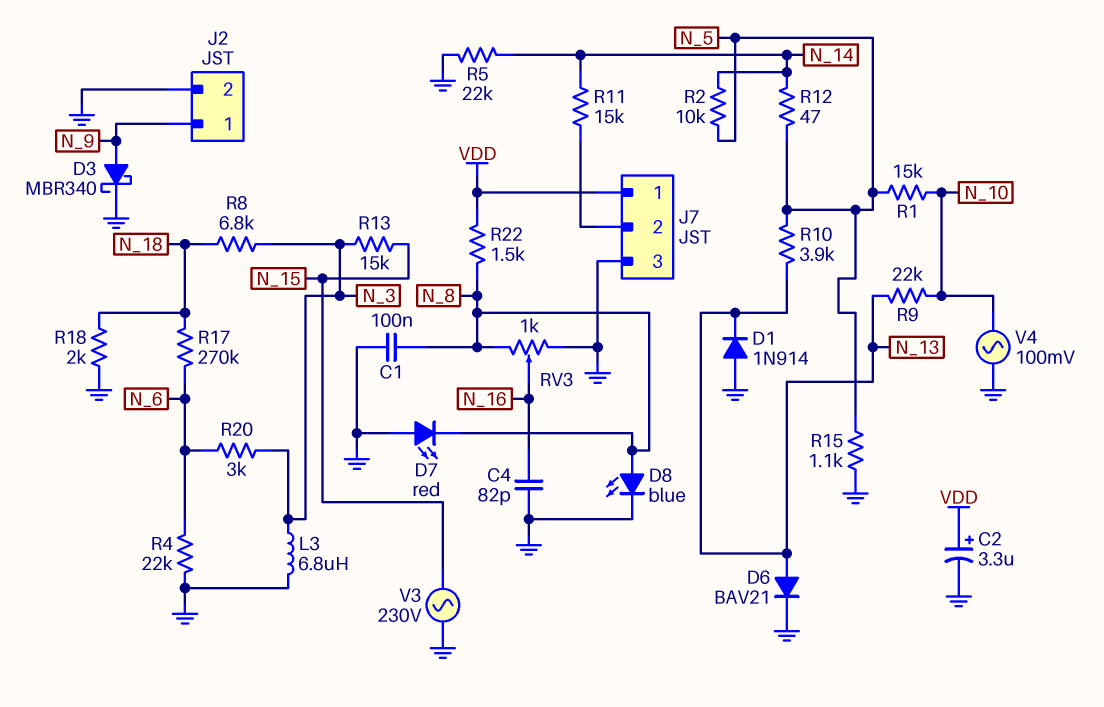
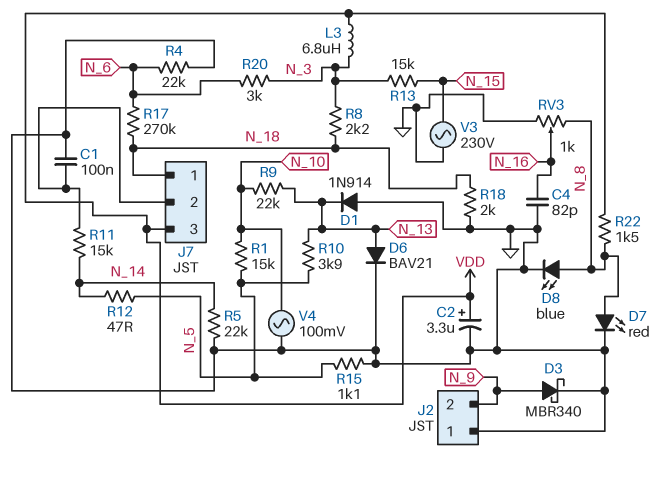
C1: 100nF (GND, N_8) -> 100nF (GND, J7/2)
D7: LED red (A GND, K N_8) -> LED red (A N_8, K GND)
J2 pin 1: N_9 -> GND
J2 pin 2: GND -> N_9
J7 pin 1: VDD -> N_18
J7 pin 3: GND -> VDD
L3: 6.8uH (GND, N_3) -> 6.8uH (N_3, VDD)
R2: 10k (N_5, N_14) -> none
R8: 6.8k (N_3, N_18) -> 2.2k (N_3, N_18)

